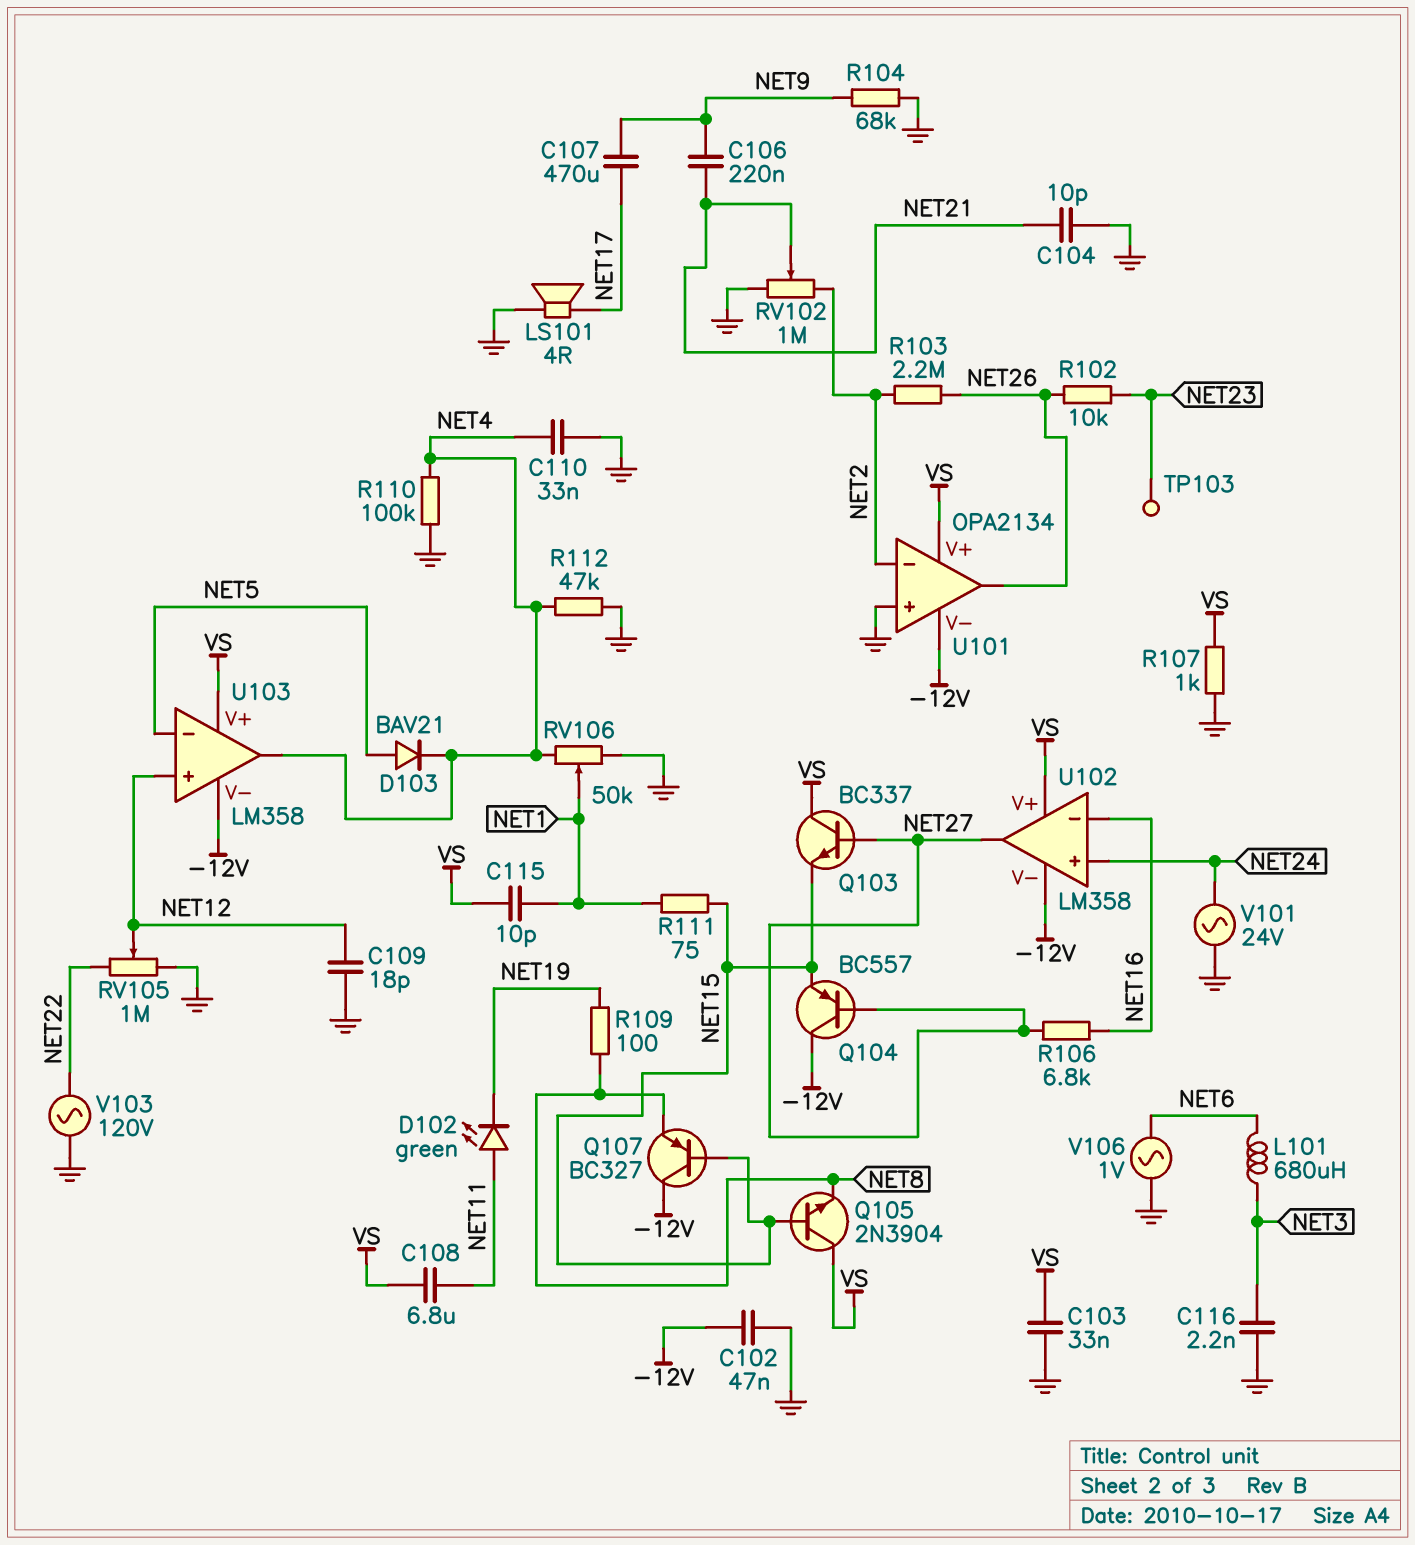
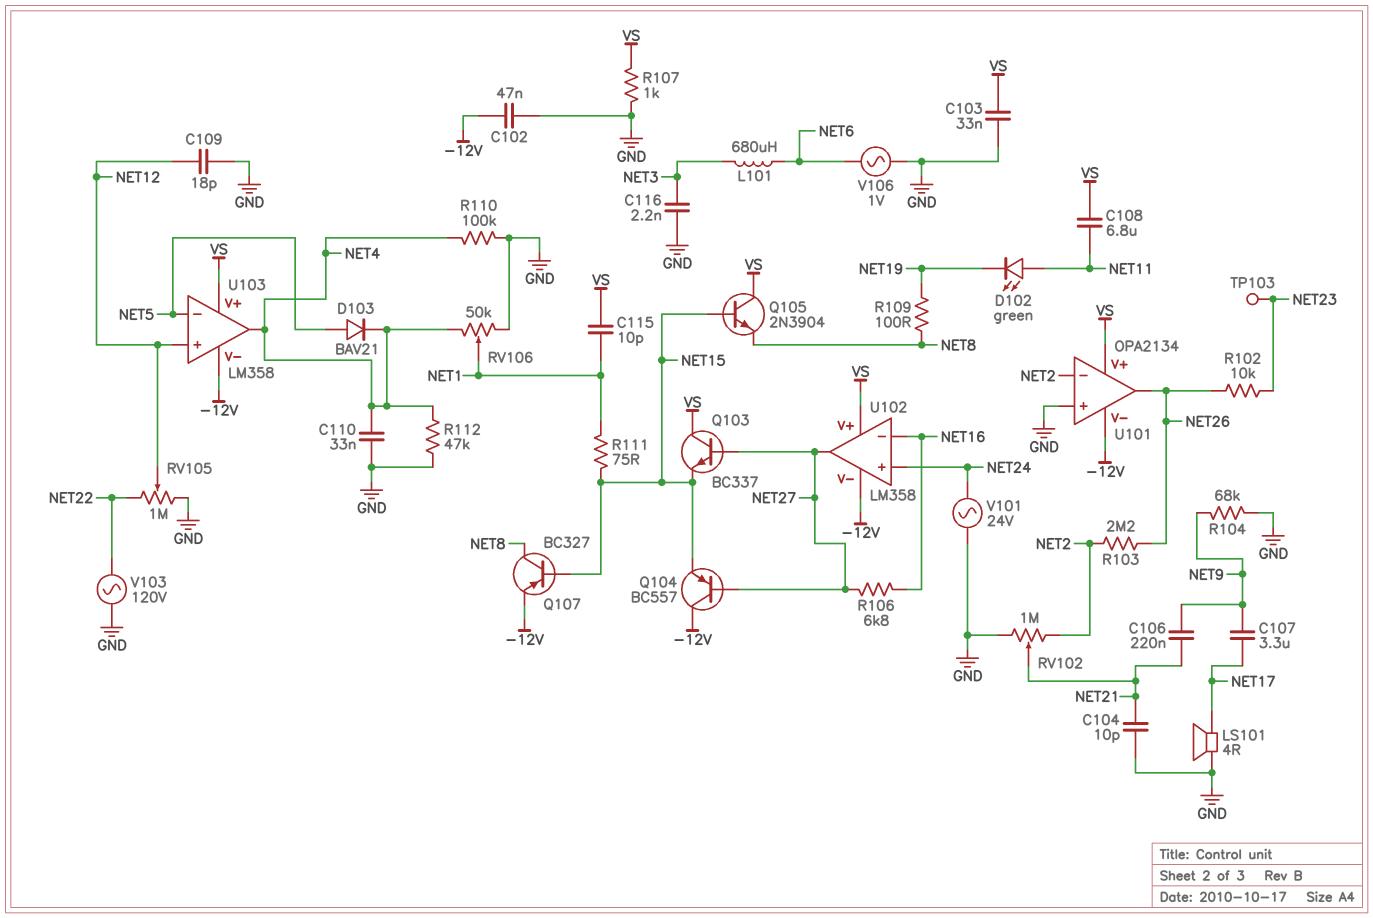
C107: 470uF (NET9, NET17) -> 3.3uF (NET9, NET17)
Q107: PNP BC327 (B NET15, C -12V, E NET8) -> PNP BC327 (B NET15, C NET8, E -12V)

